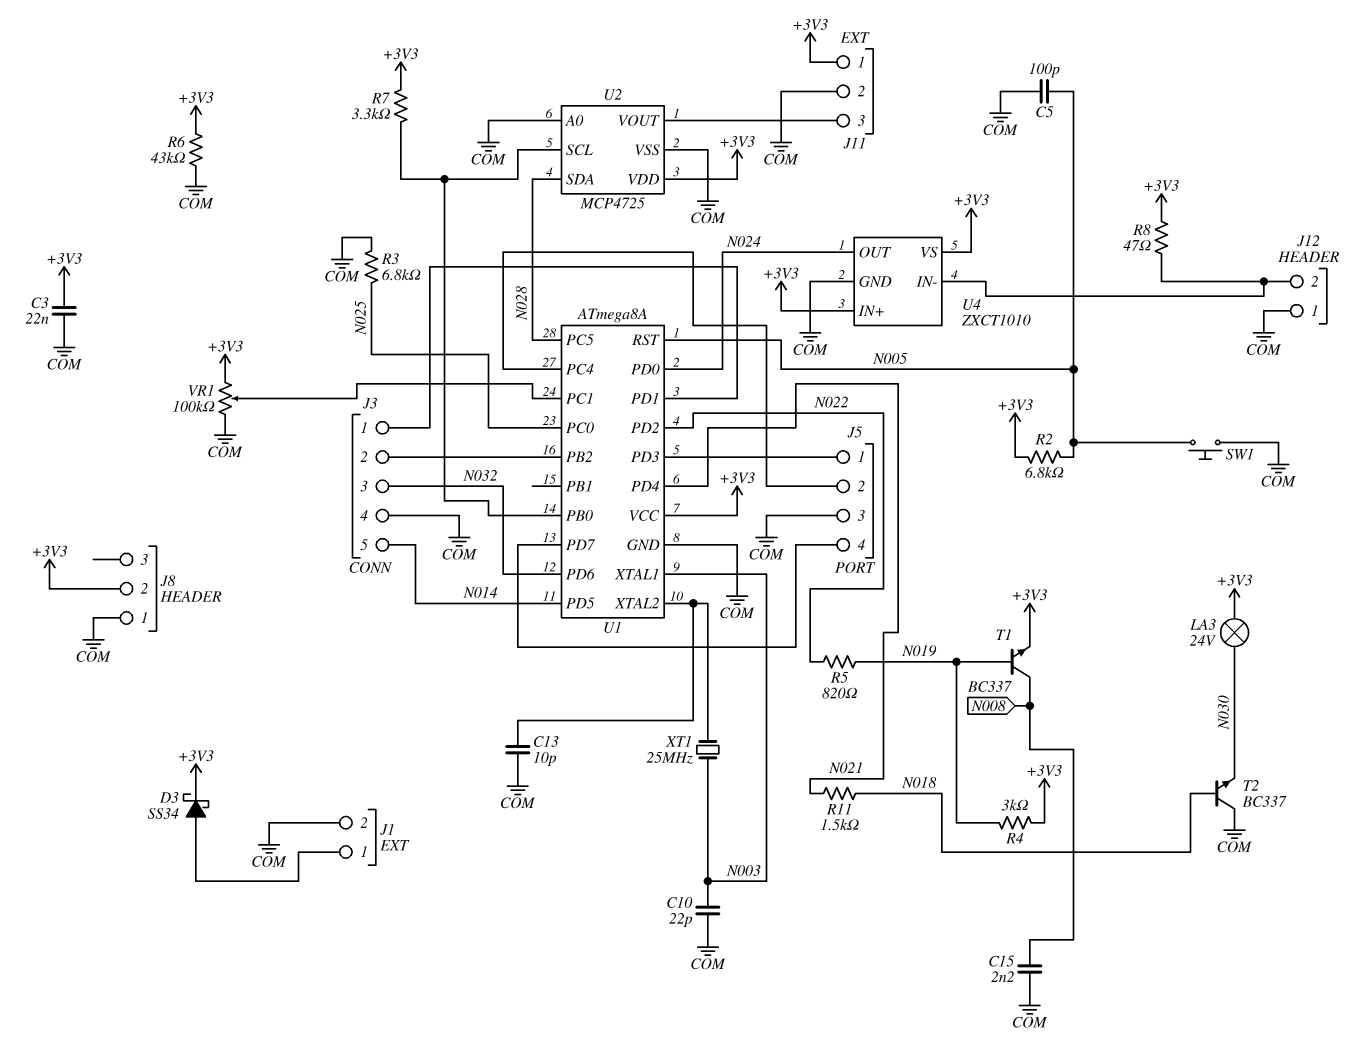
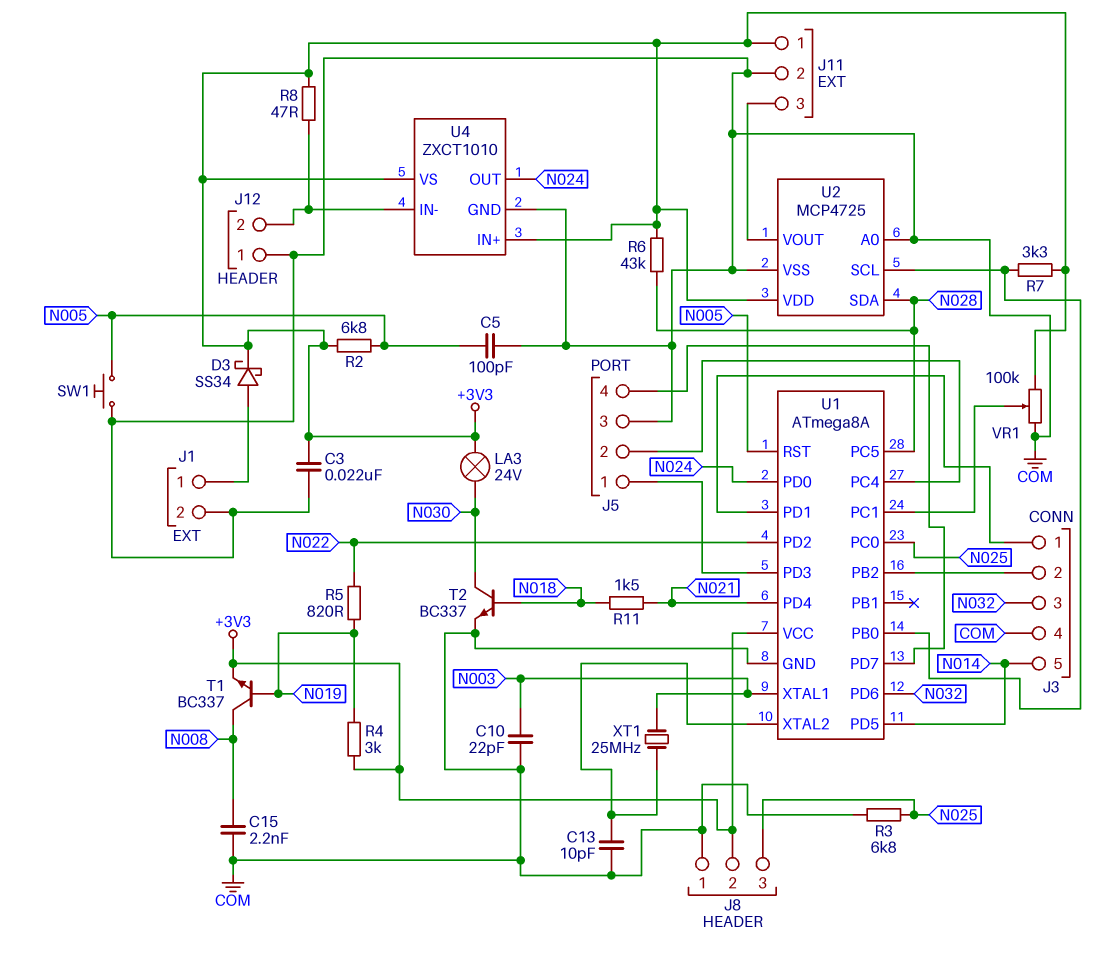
J8 pin 3: none -> N025
R6: 43k (+3V3, COM) -> 43k (+3V3, N028)
T2: NPN BC337 (B N018, C COM, E N030) -> NPN BC337 (B N018, C N030, E COM)

